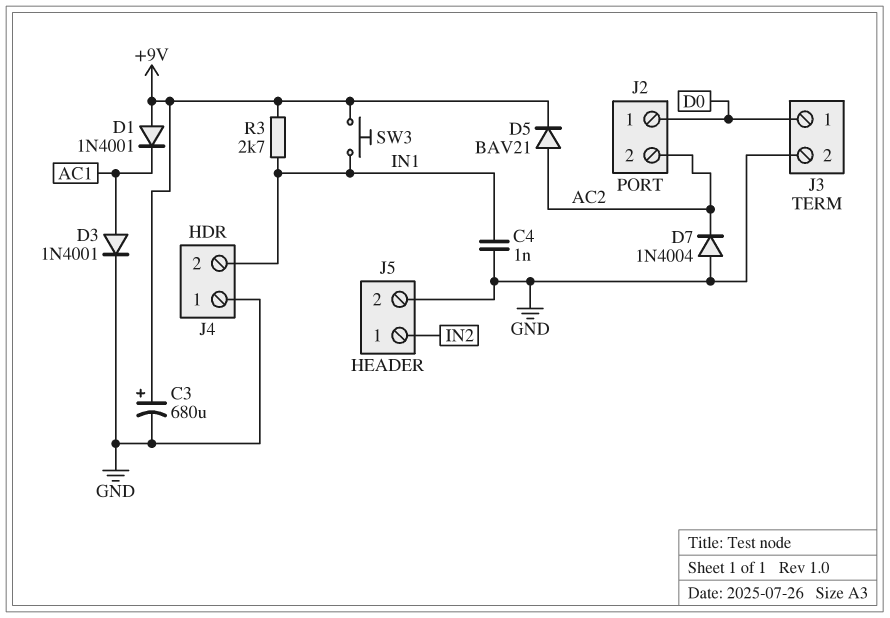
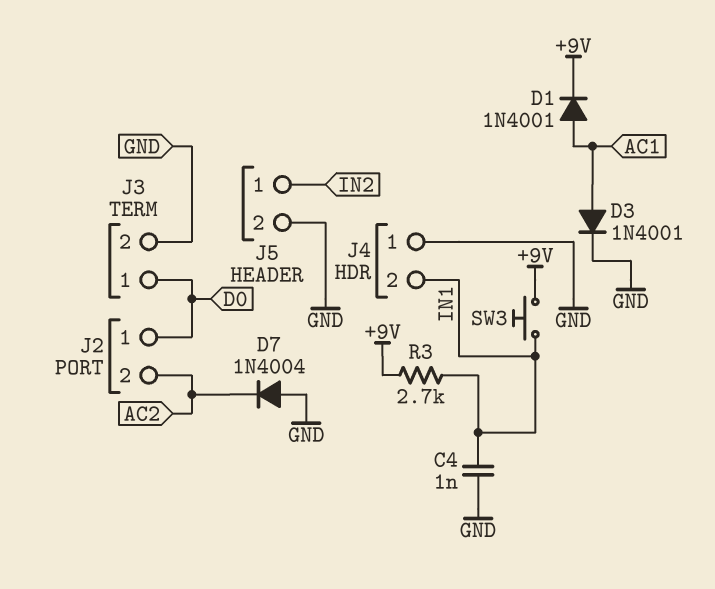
C3: 680uF (plus +9V, minus GND) -> none
D1: diode 1N4001 (A +9V, K AC1) -> diode 1N4001 (A AC1, K +9V)
D5: diode BAV21 (A AC2, K +9V) -> none

